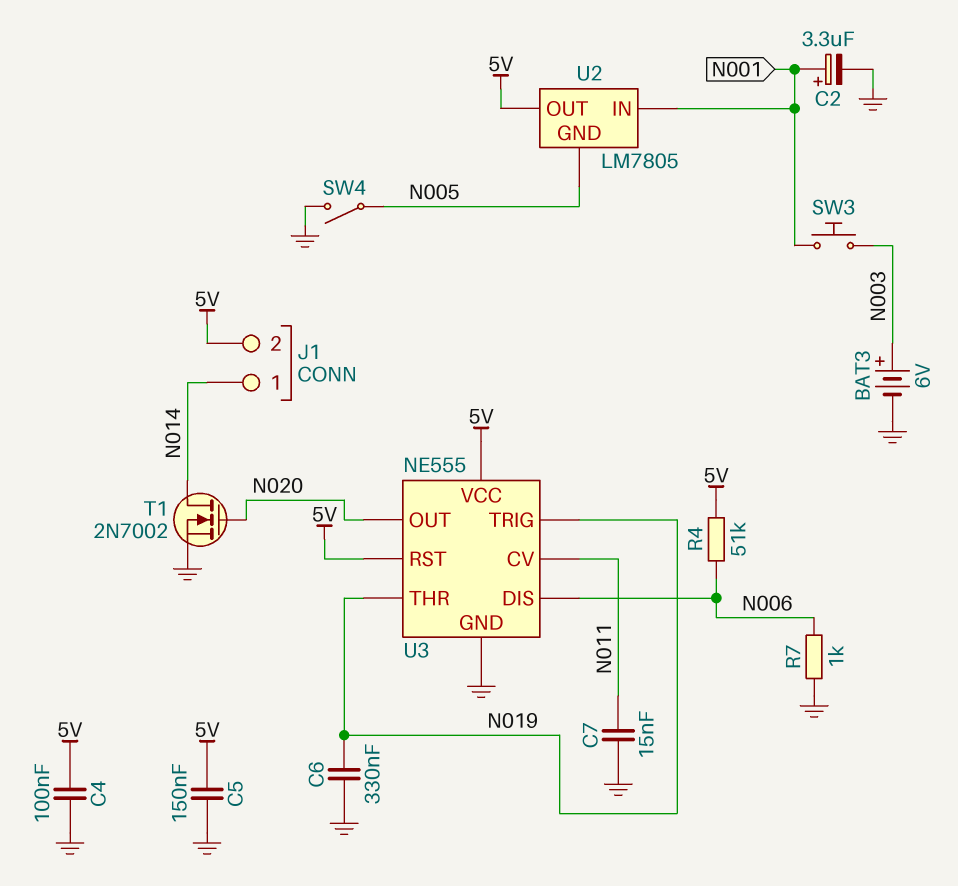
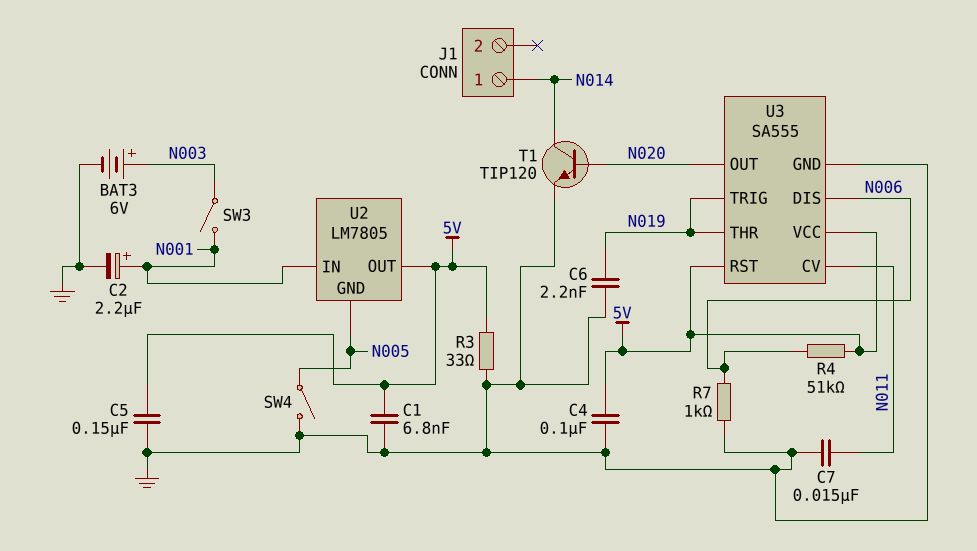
C1: none -> 6.8nF (5V, GND)
C2: 3.3uF (plus N001, minus GND) -> 2.2uF (plus N001, minus GND)
C6: 330nF (GND, N019) -> 2.2nF (GND, N019)
J1 pin 2: 5V -> none
R3: none -> 33 (5V, GND)
SW3: button (N001, N003) -> switch (N001, N003)
T1: NMOS 2N7002 (G N020, D N014, S GND) -> NPN TIP120 (B N020, C N014, E GND)
U3: NE555 -> SA555

